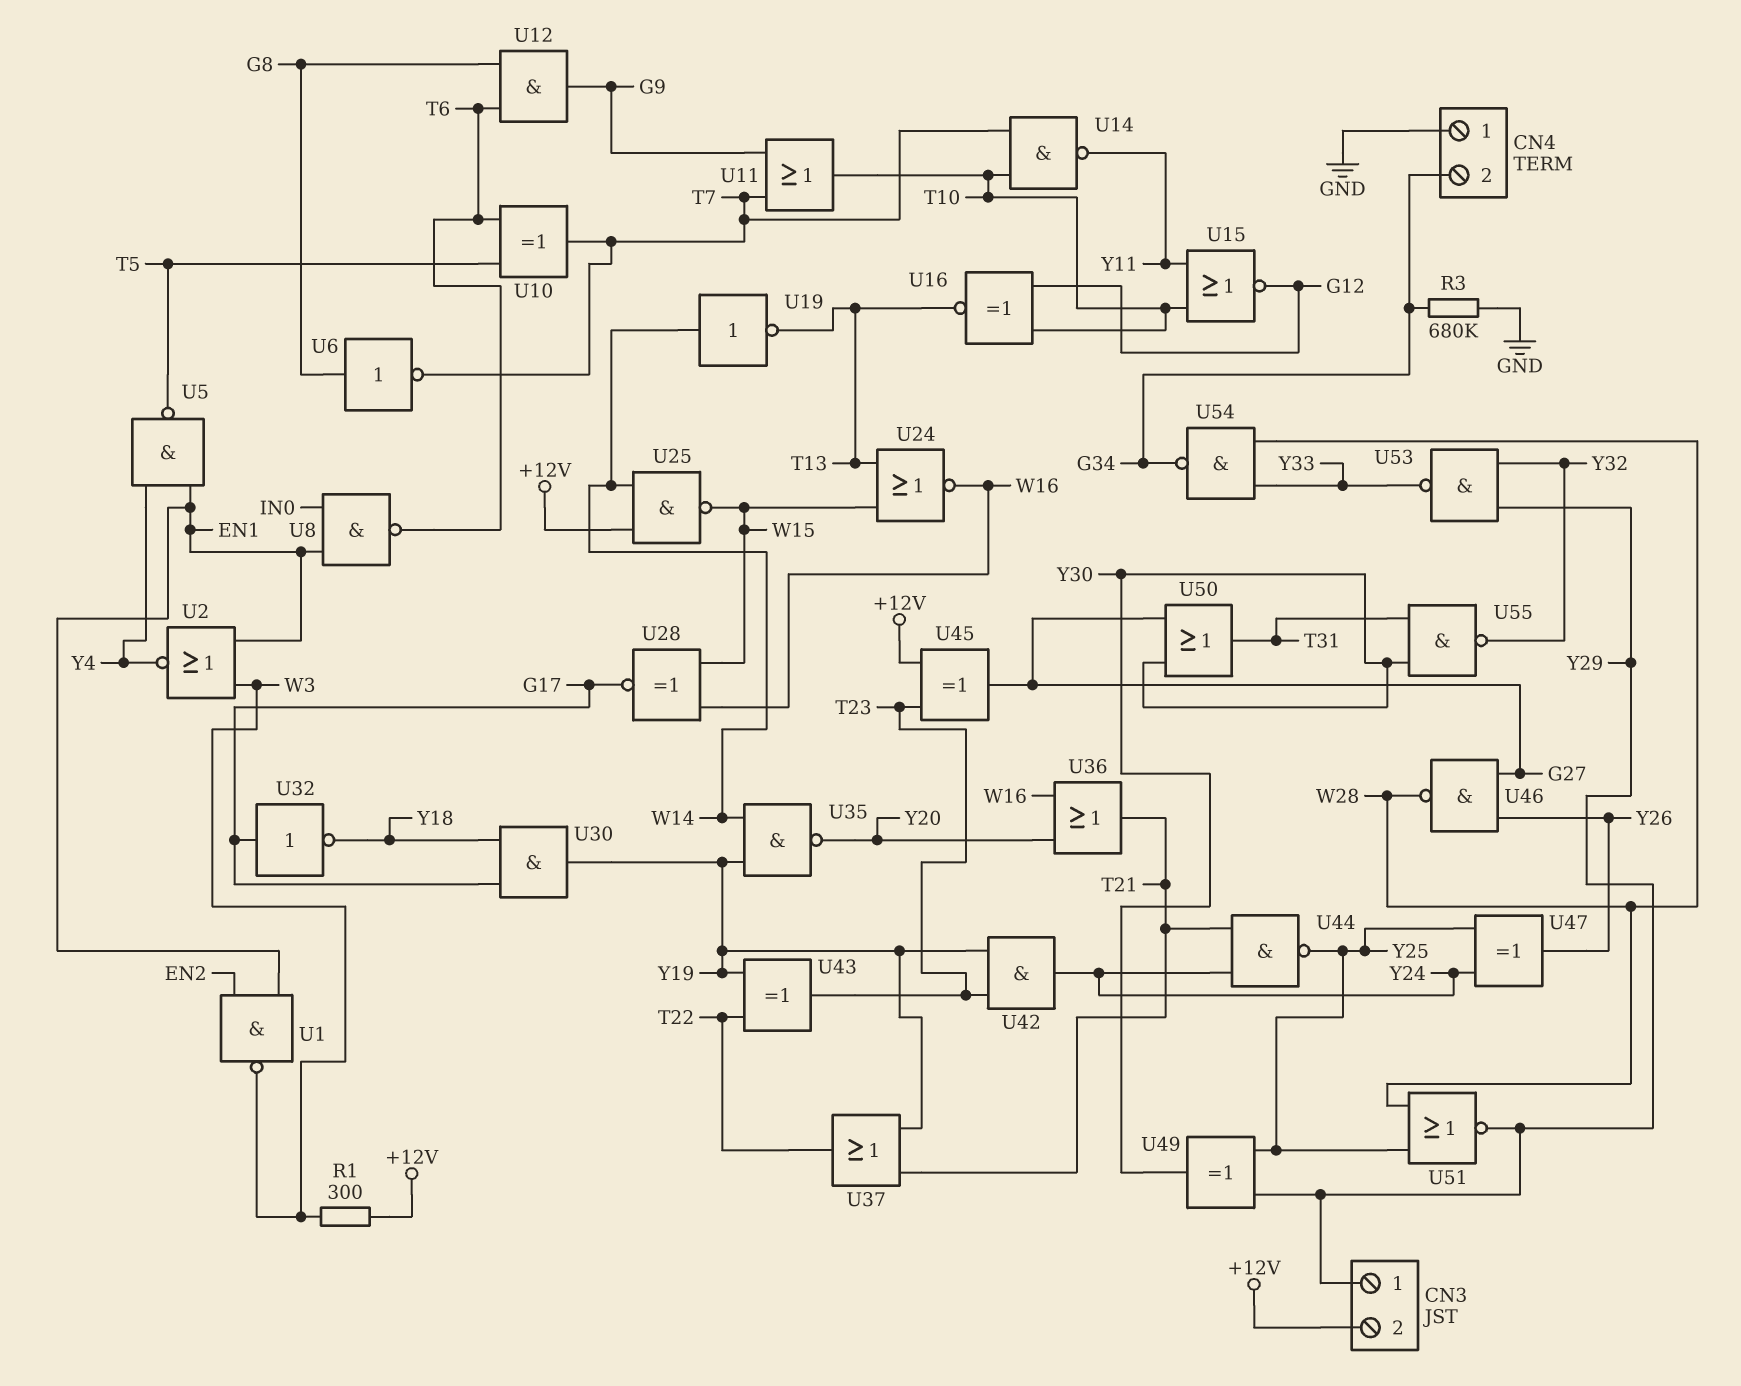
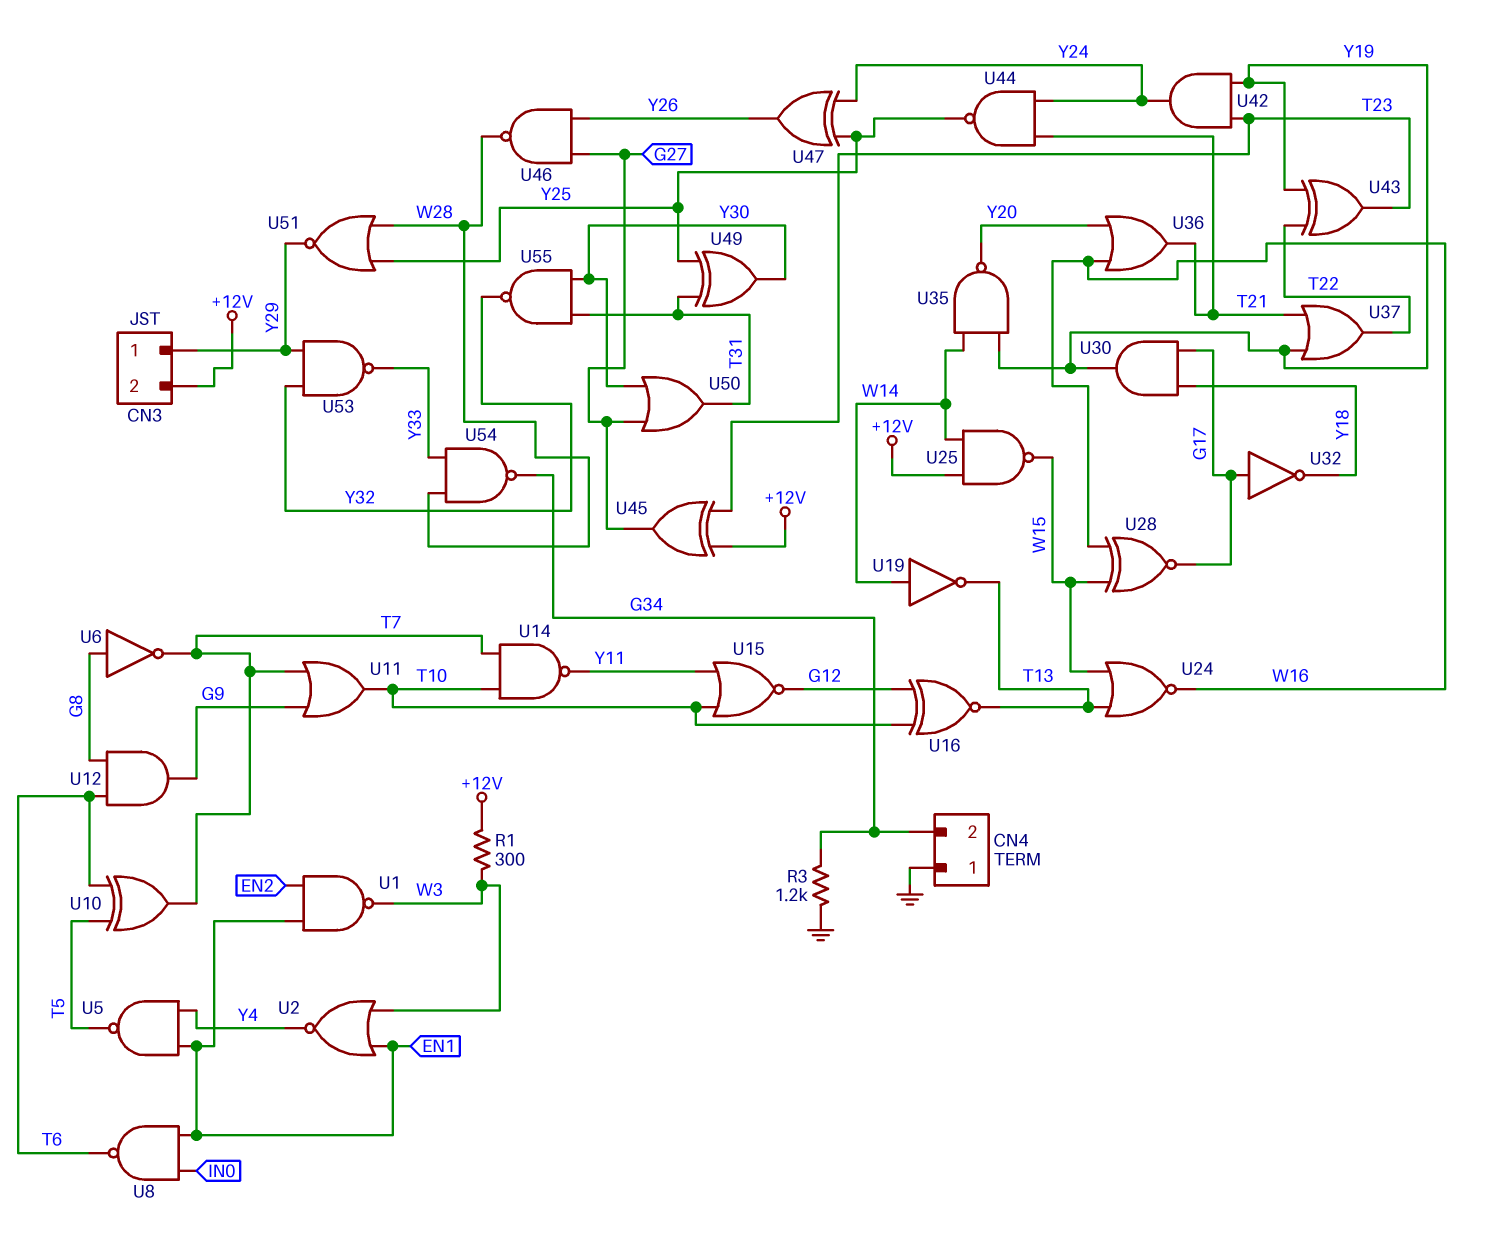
R3: 680k (G34, GND) -> 1.2k (G34, GND)
U49: XOR (in Y25, in Y29, out Y30) -> XOR (in T31, in Y25, out Y30)

